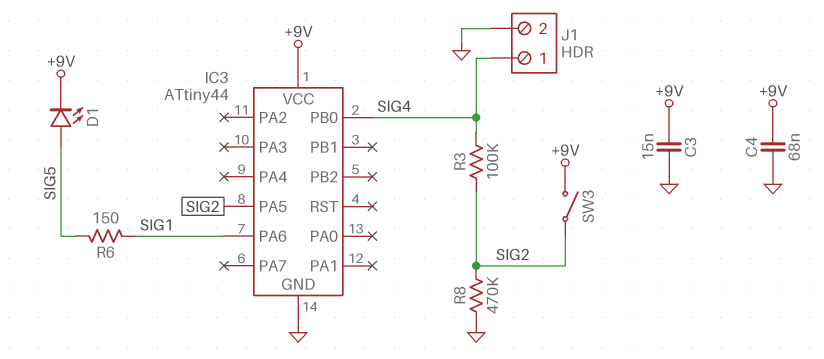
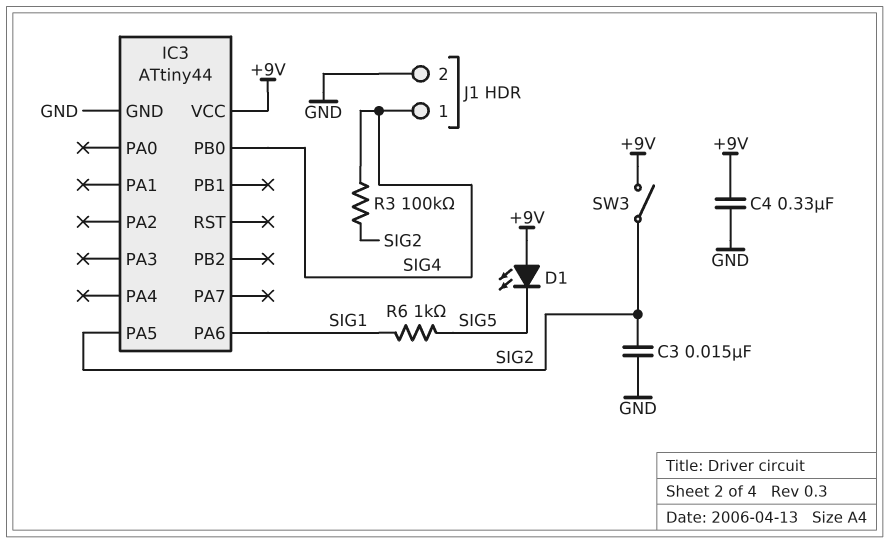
C3: 15nF (+9V, GND) -> 15nF (GND, SIG2)
C4: 68nF (+9V, GND) -> 330nF (+9V, GND)
D1: LED (A SIG5, K +9V) -> LED (A +9V, K SIG5)
R6: 150 (SIG1, SIG5) -> 1k (SIG1, SIG5)
R8: 470k (GND, SIG2) -> none

